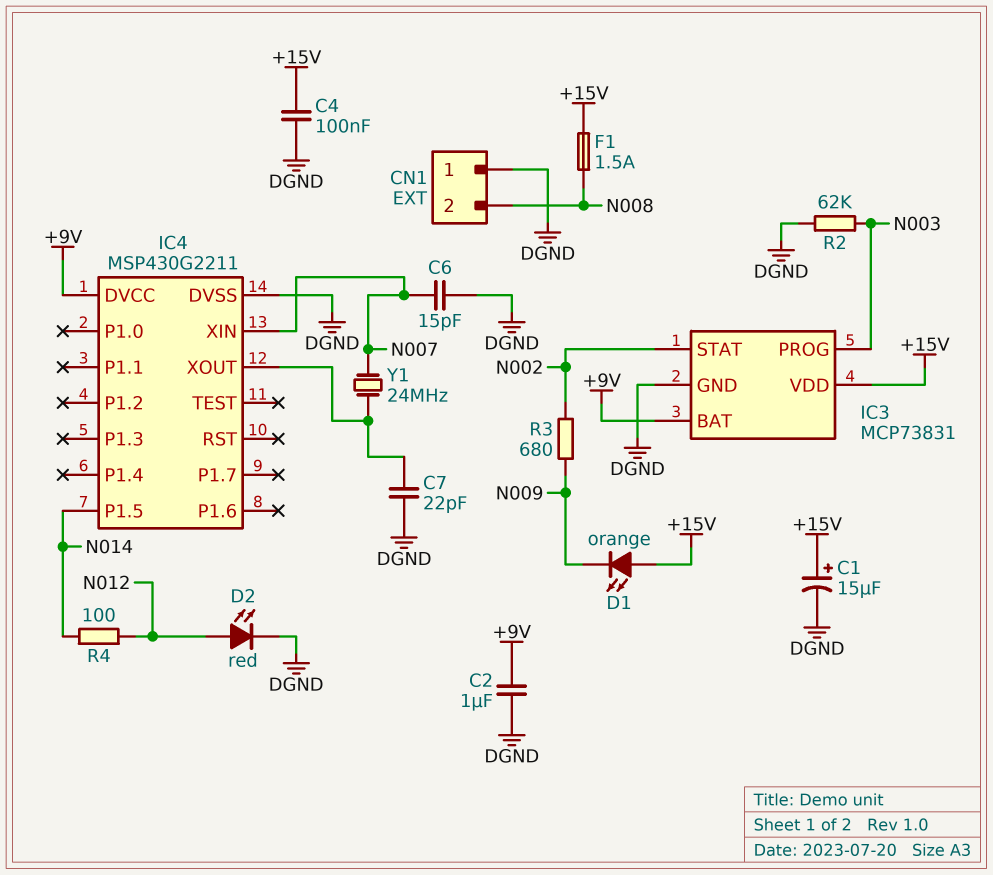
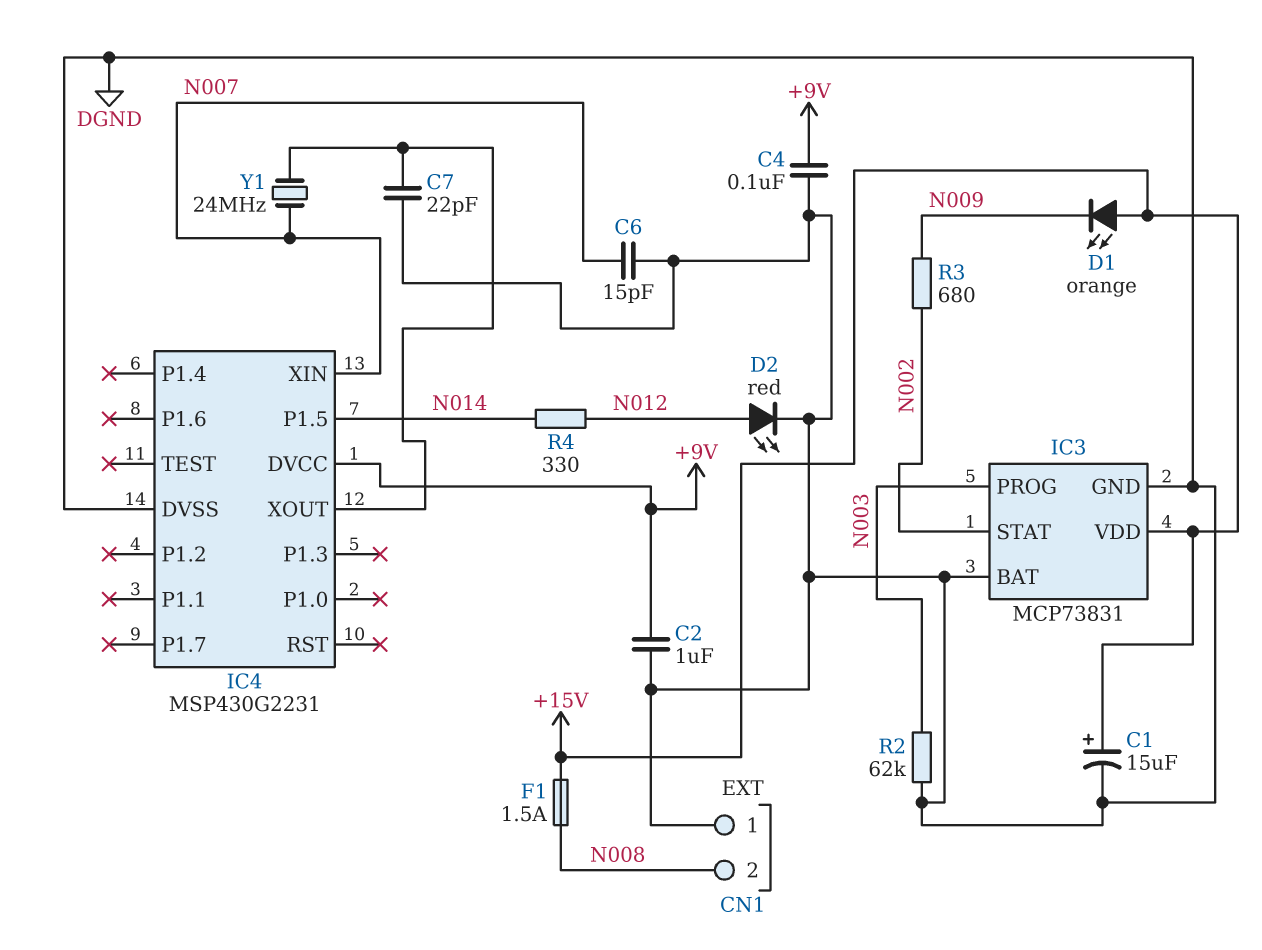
C4: 100nF (+15V, DGND) -> 100nF (+9V, DGND)
IC3 pin BAT: +9V -> DGND
IC4: MSP430G2211 -> MSP430G2231
R4: 100 (N012, N014) -> 330 (N012, N014)

